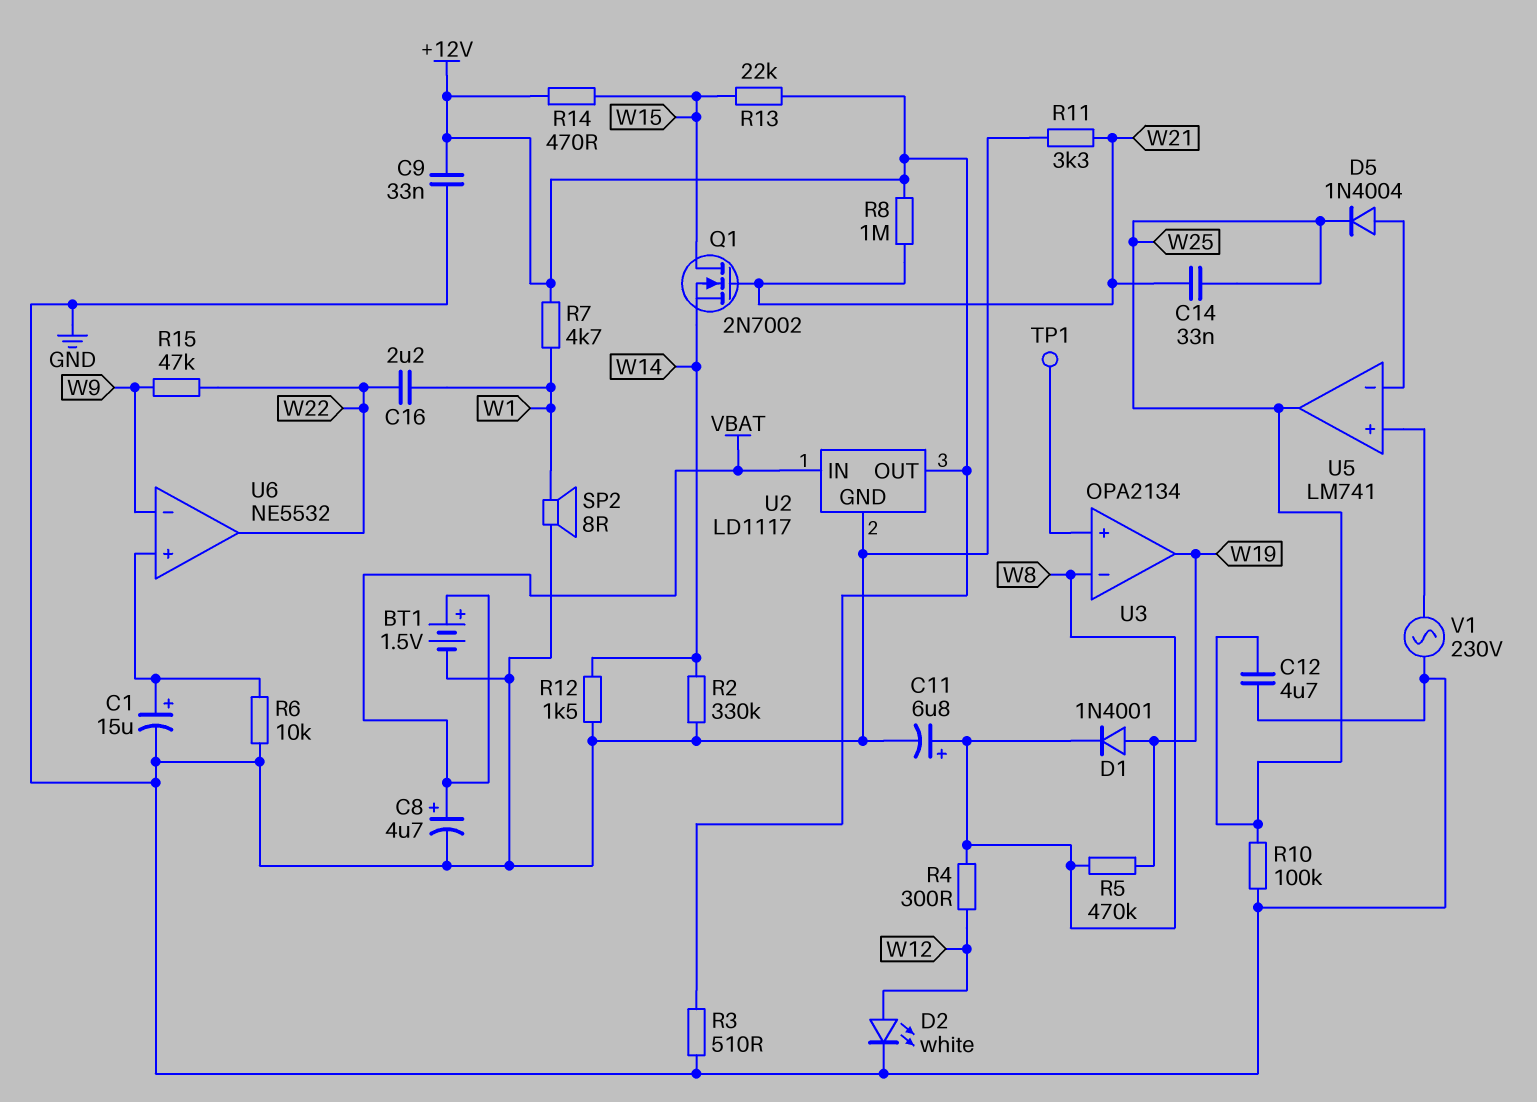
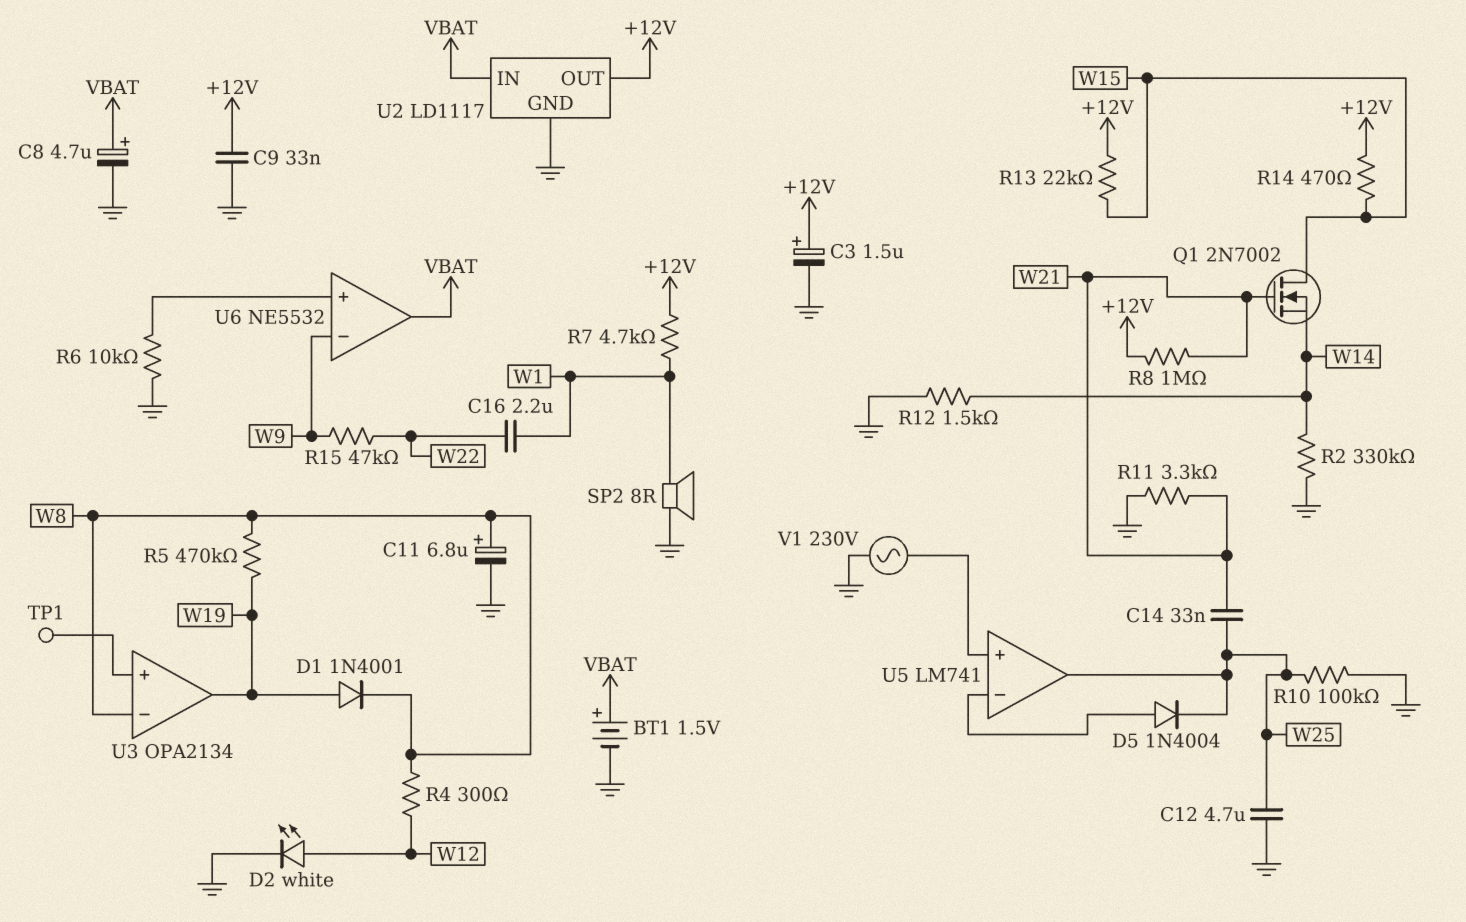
C1: 15uF (plus U6/in+, minus GND) -> none
C3: none -> 1.5uF (plus +12V, minus GND)
R3: 510 (+12V, GND) -> none
U6 pin out: W22 -> VBAT

